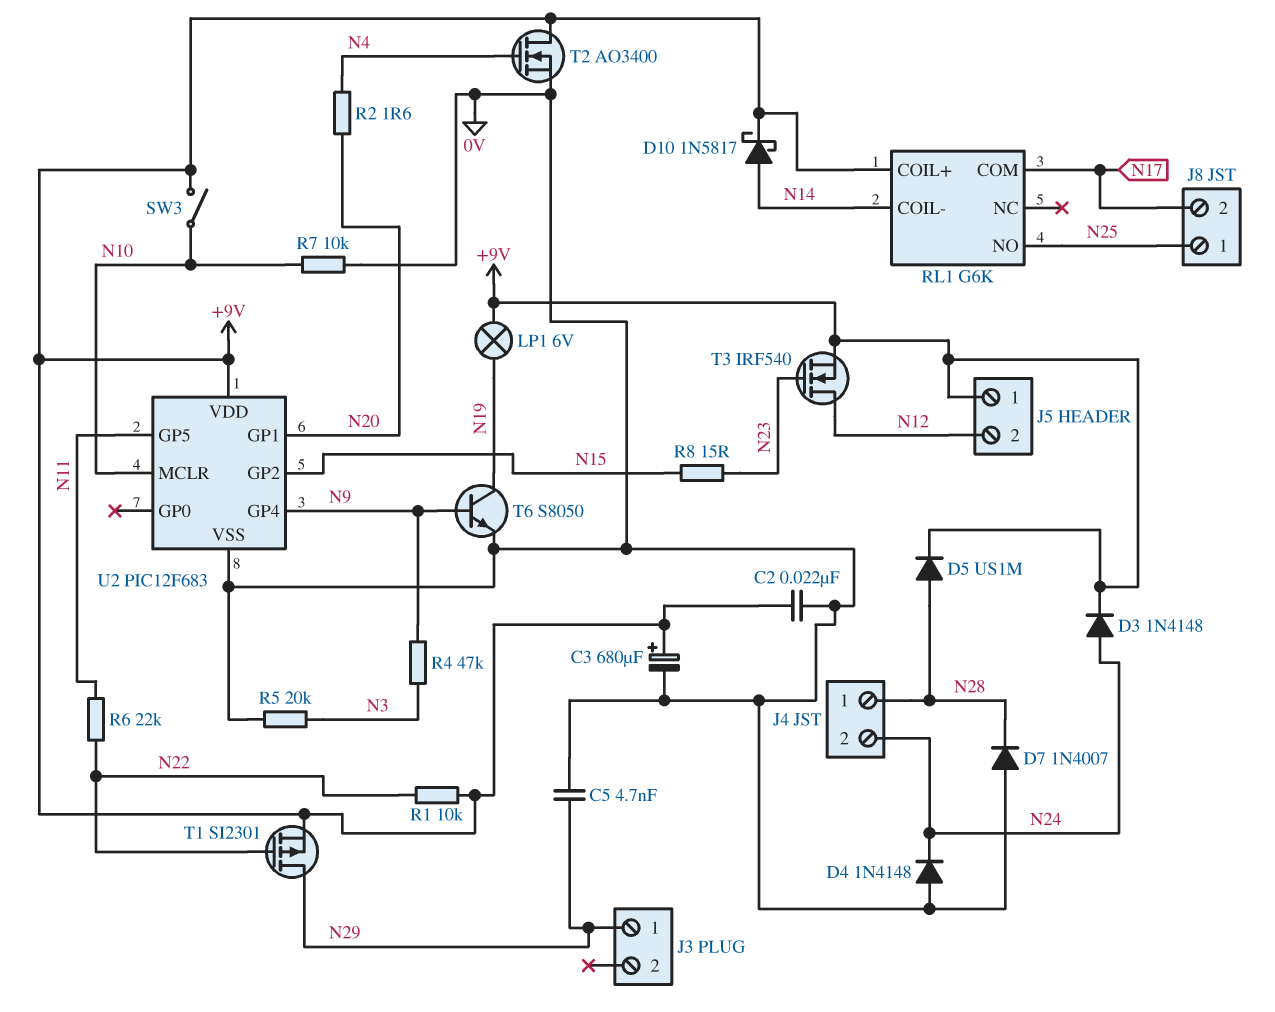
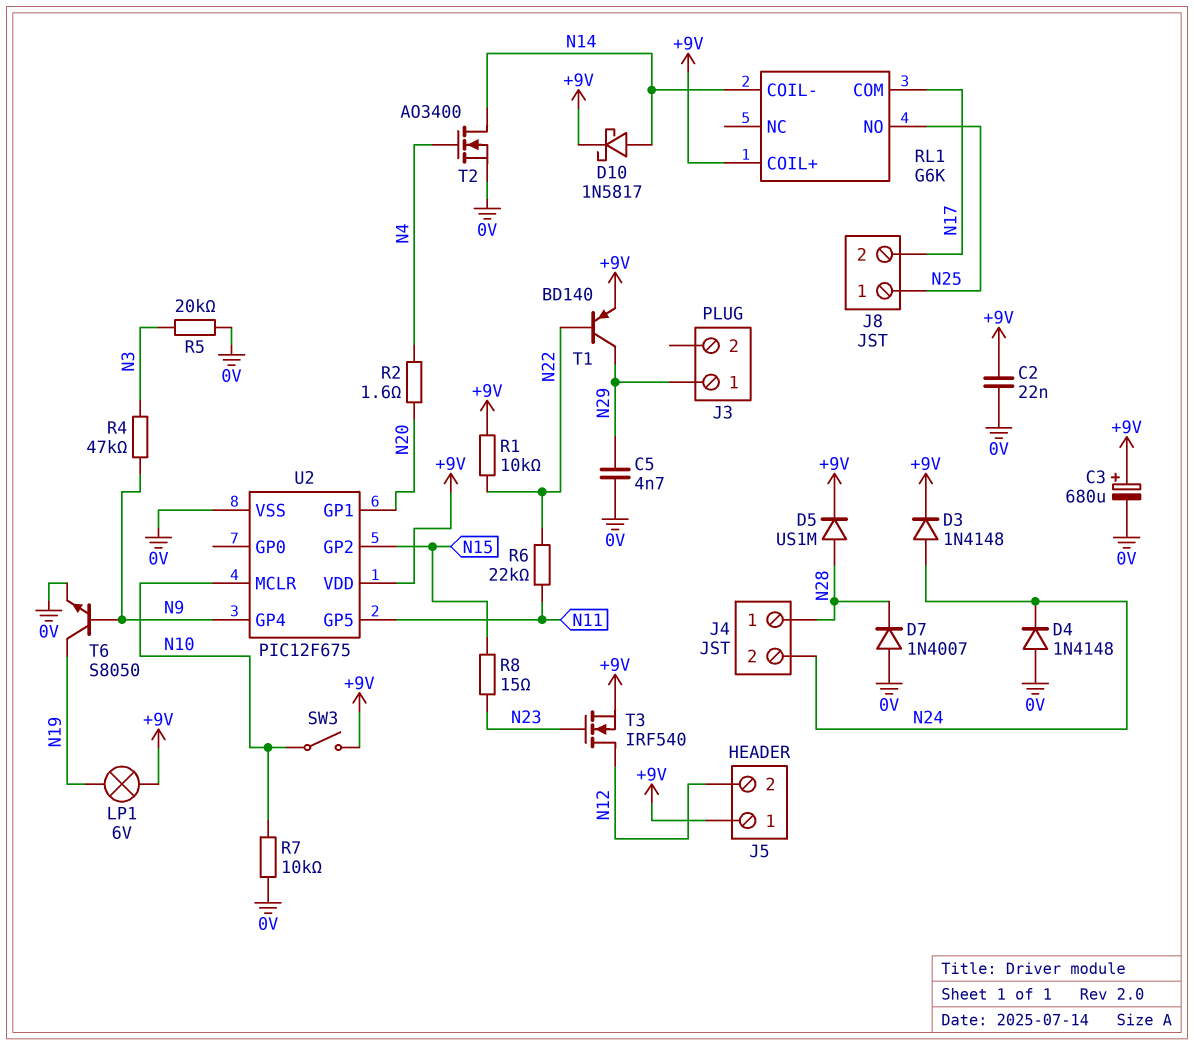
T1: PMOS SI2301 (G N22, D N29, S +9V) -> PNP BD140 (B N22, C N29, E +9V)
T2: NMOS AO3400 (G N4, D +9V, S 0V) -> NMOS AO3400 (G N4, D N14, S 0V)
U2: PIC12F683 -> PIC12F675

